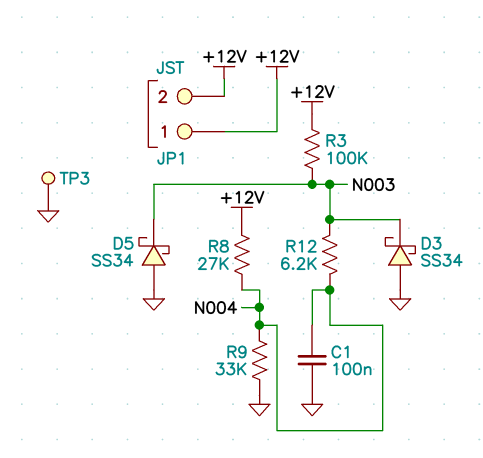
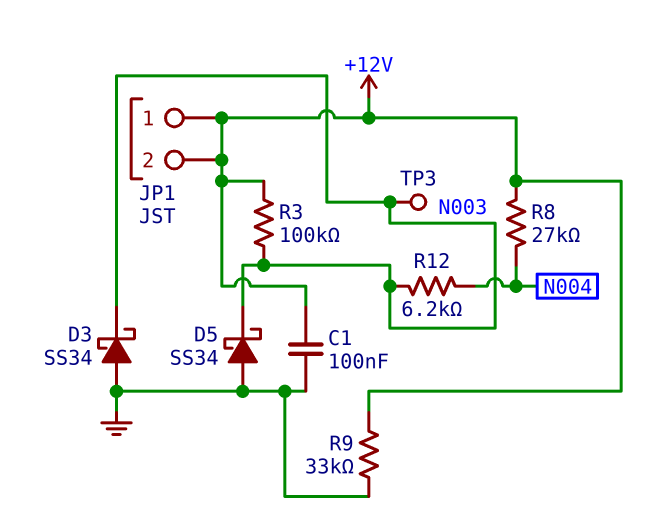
C1: 100nF (GND, N004) -> 100nF (+12V, GND)
R9: 33k (GND, N004) -> 33k (+12V, GND)
TP3: test point (GND) -> test point (N003)

